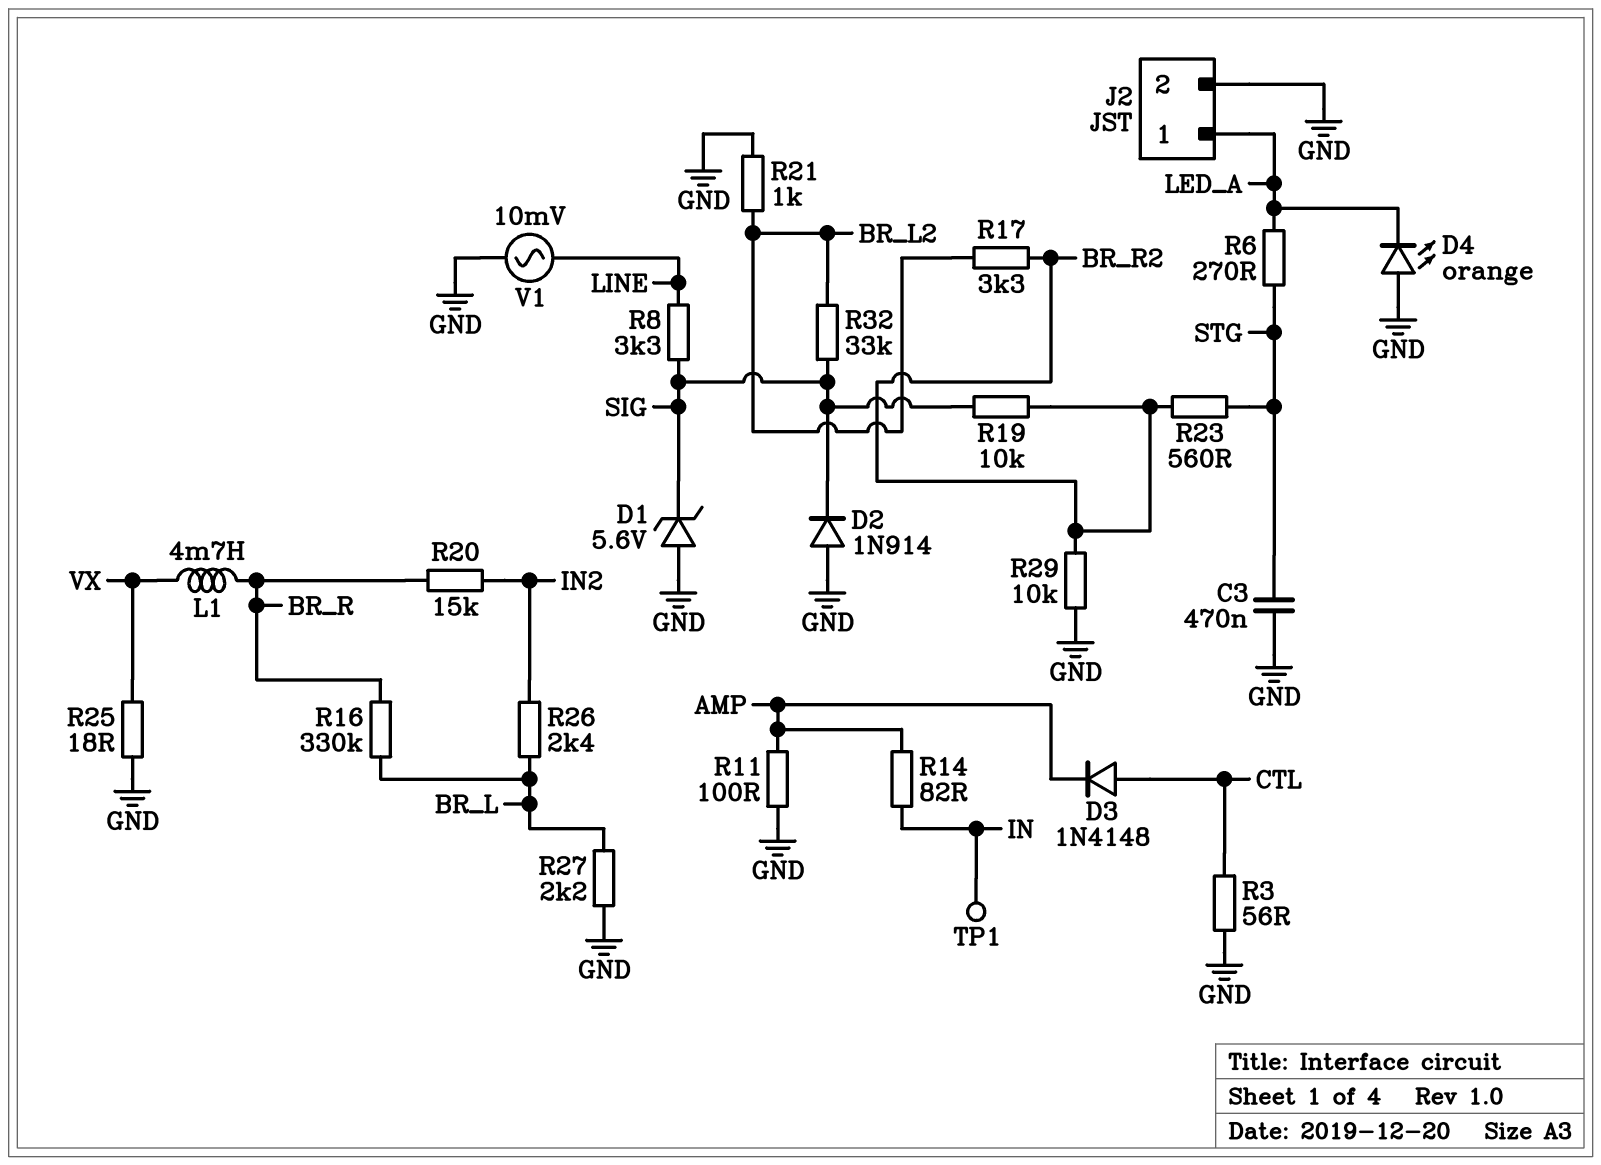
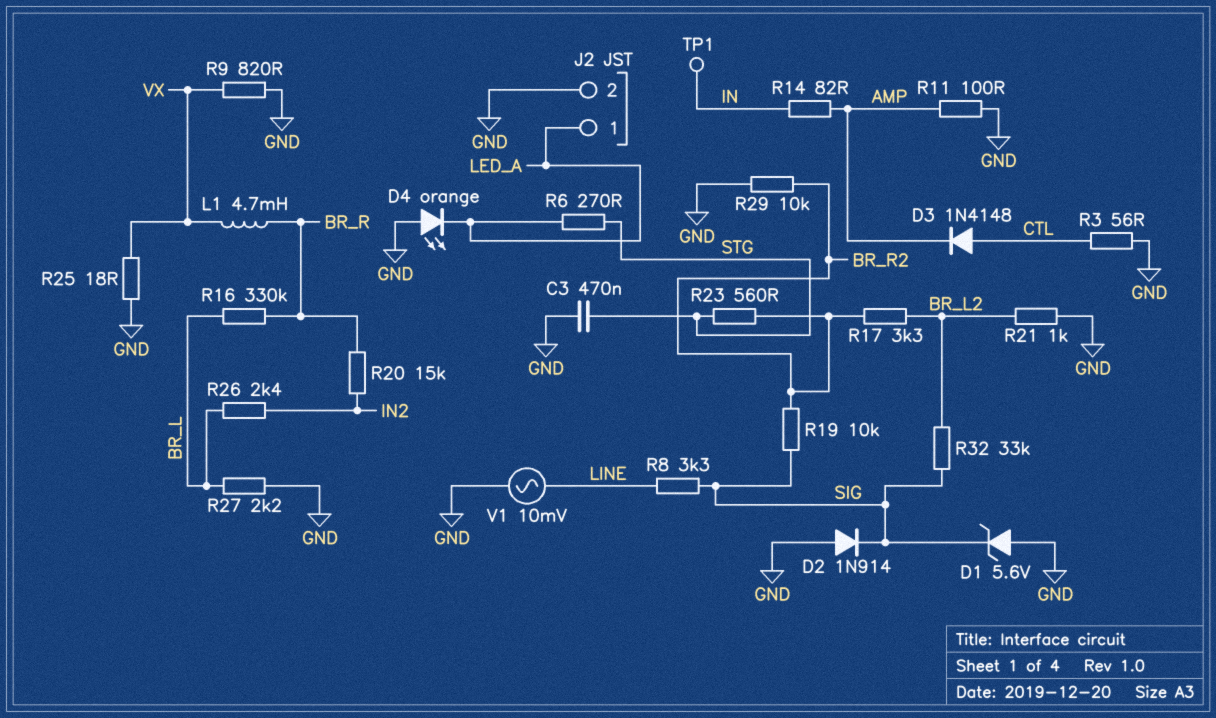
R9: none -> 820 (GND, VX)

